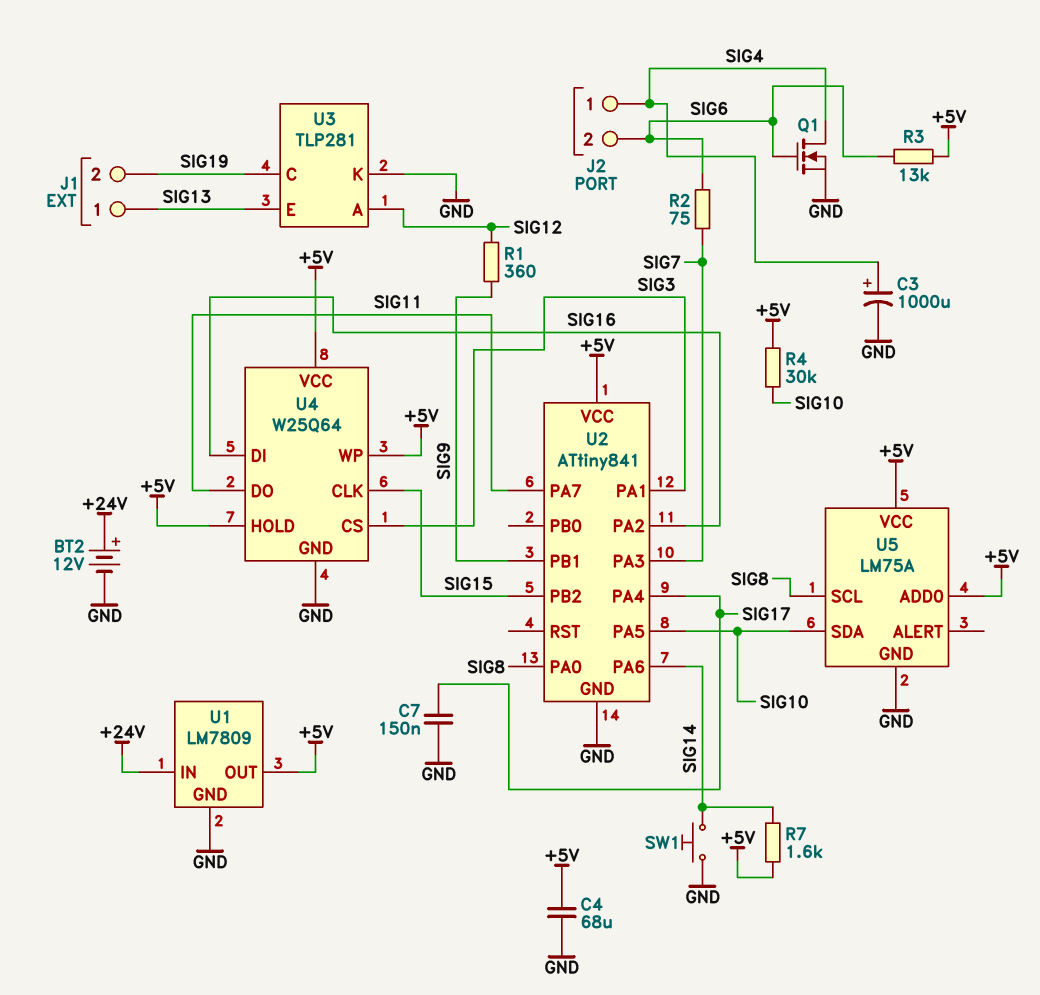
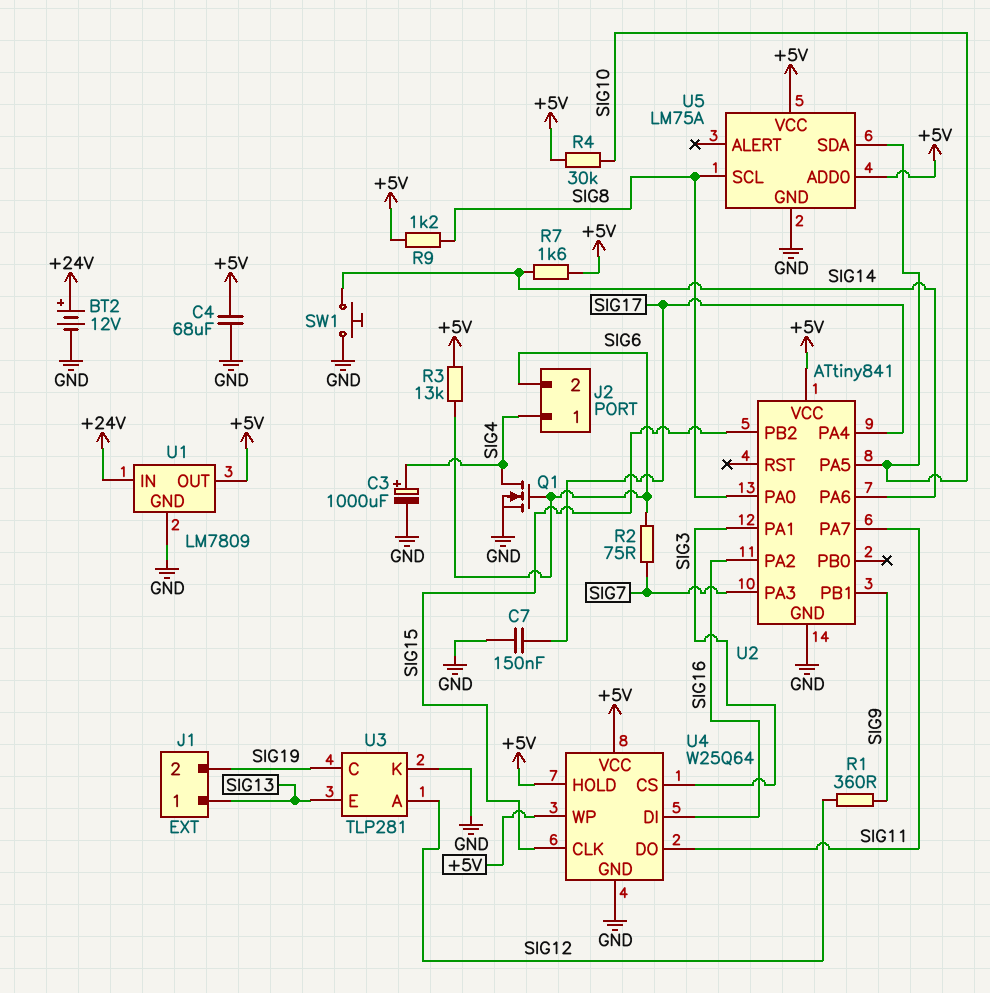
R9: none -> 1.2k (+5V, SIG8)

